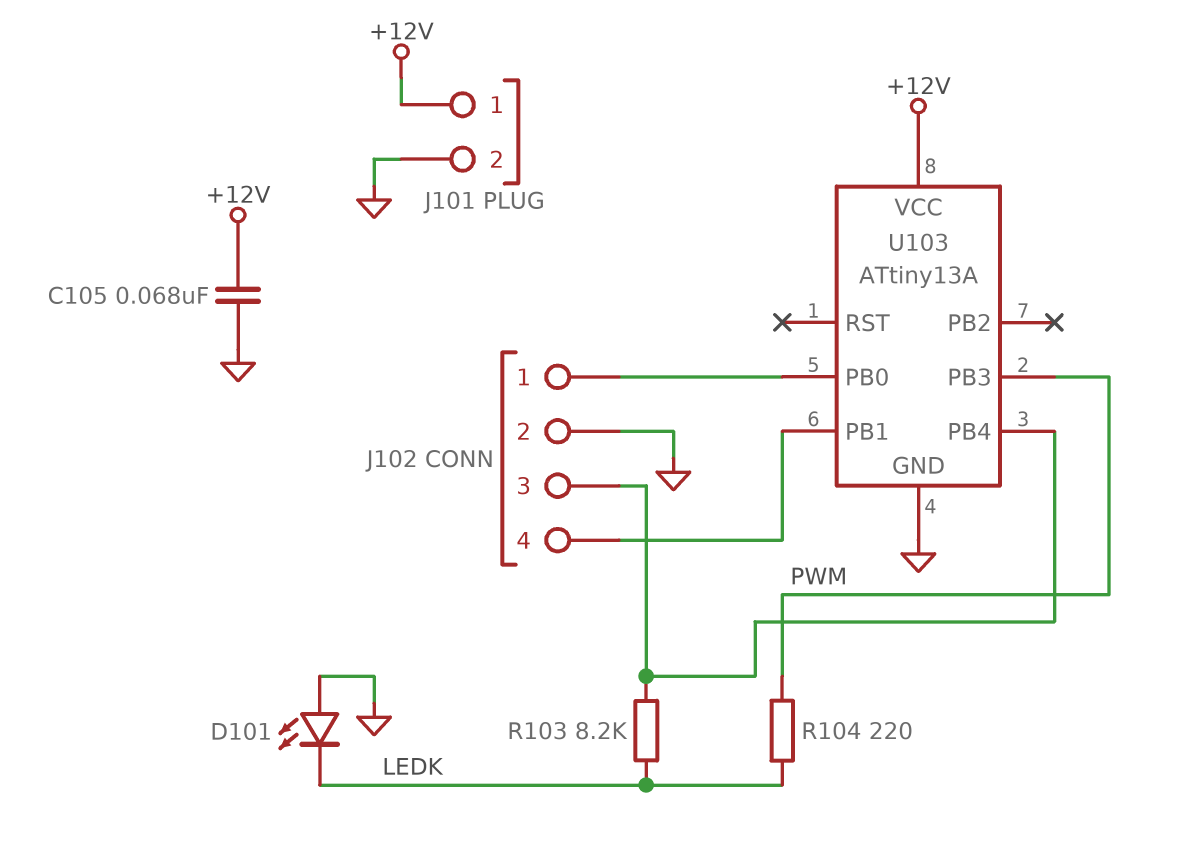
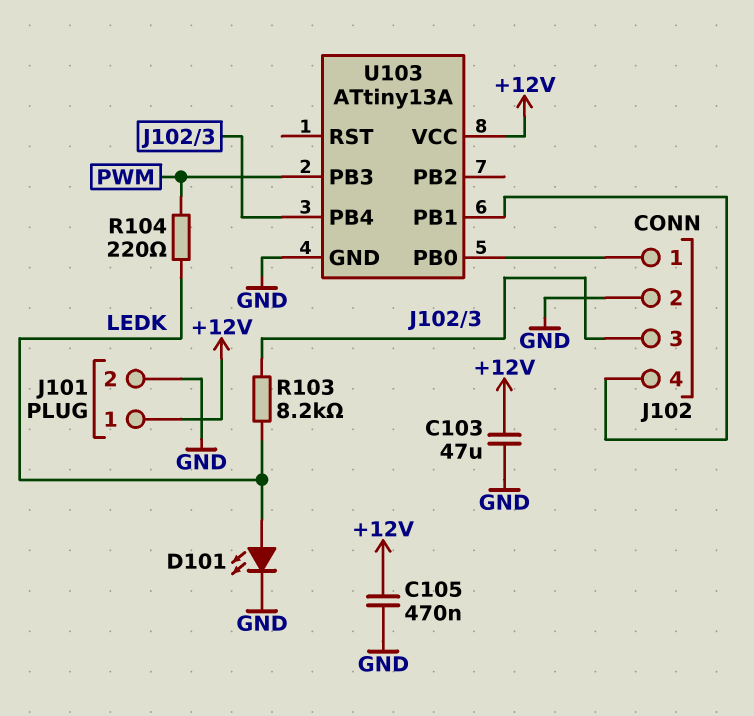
C103: none -> 47uF (+12V, GND)
C105: 68nF (+12V, GND) -> 470nF (+12V, GND)
D101: LED (A GND, K LEDK) -> LED (A LEDK, K GND)

